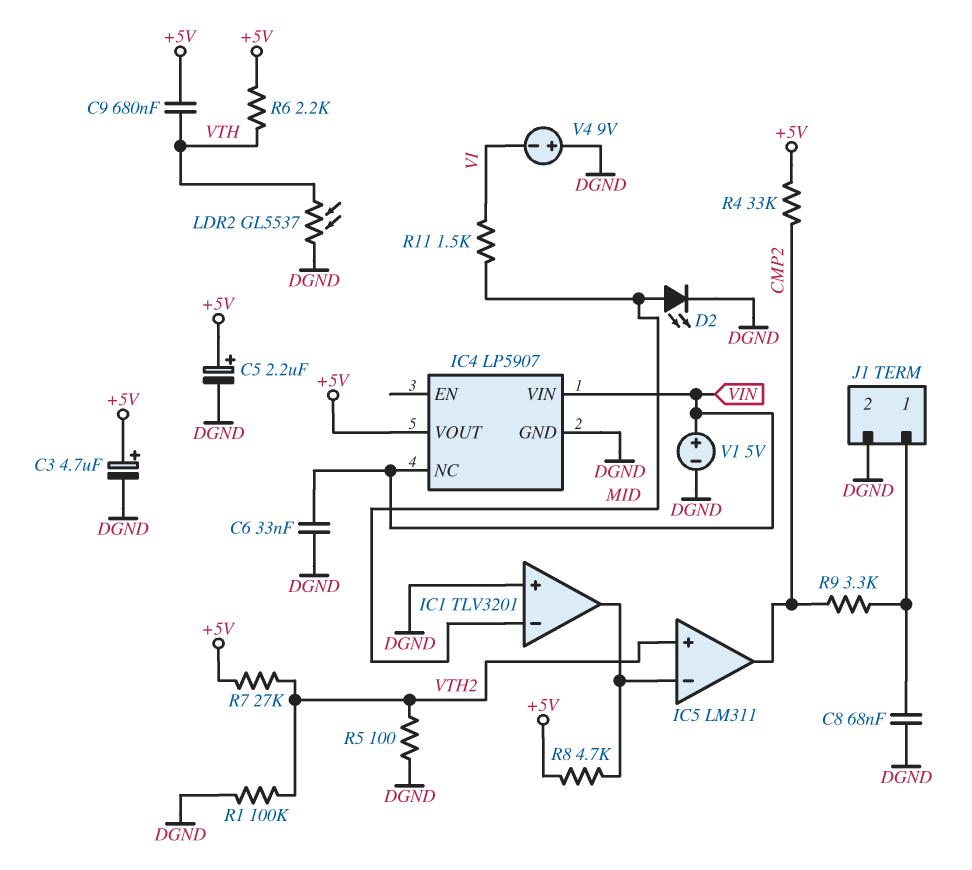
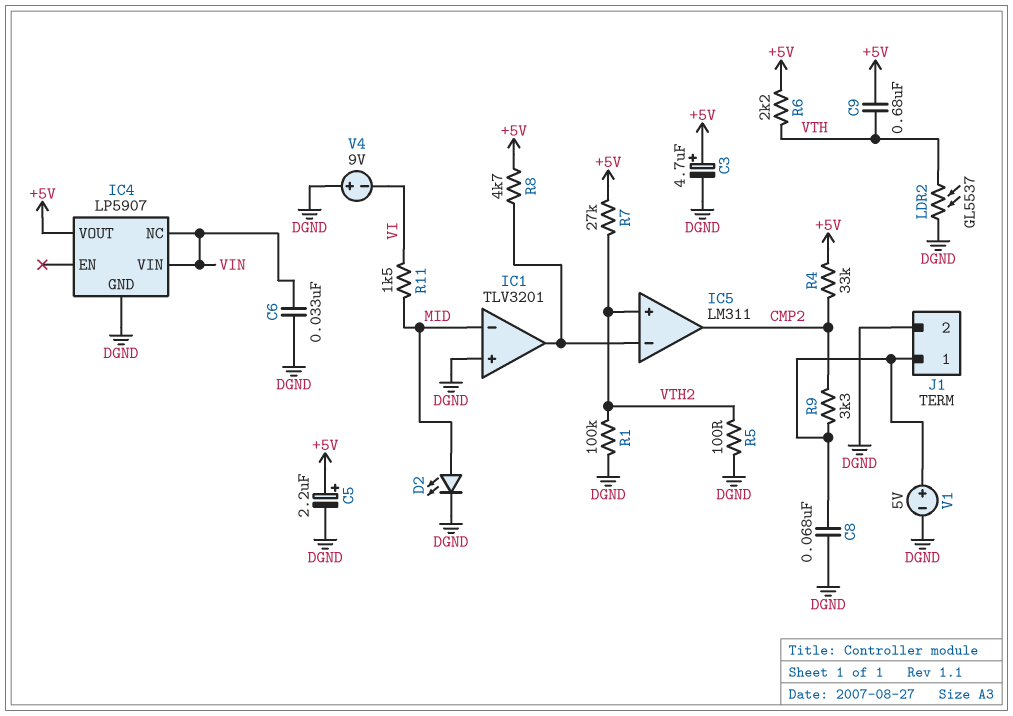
V1: 5V (plus VIN, minus DGND) -> 5V (plus J1/1, minus DGND)

